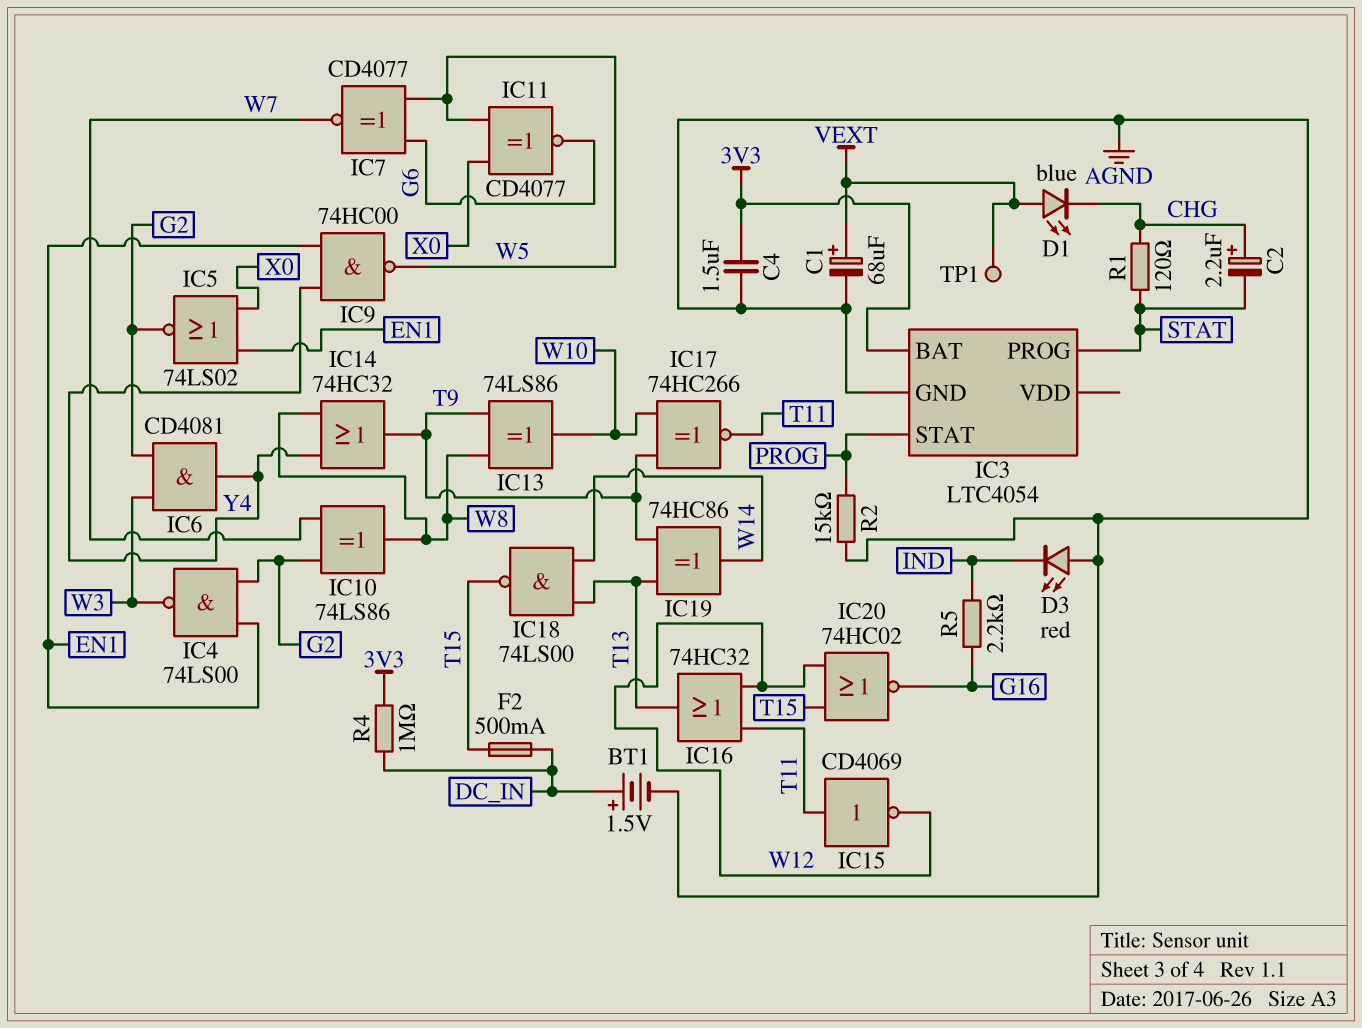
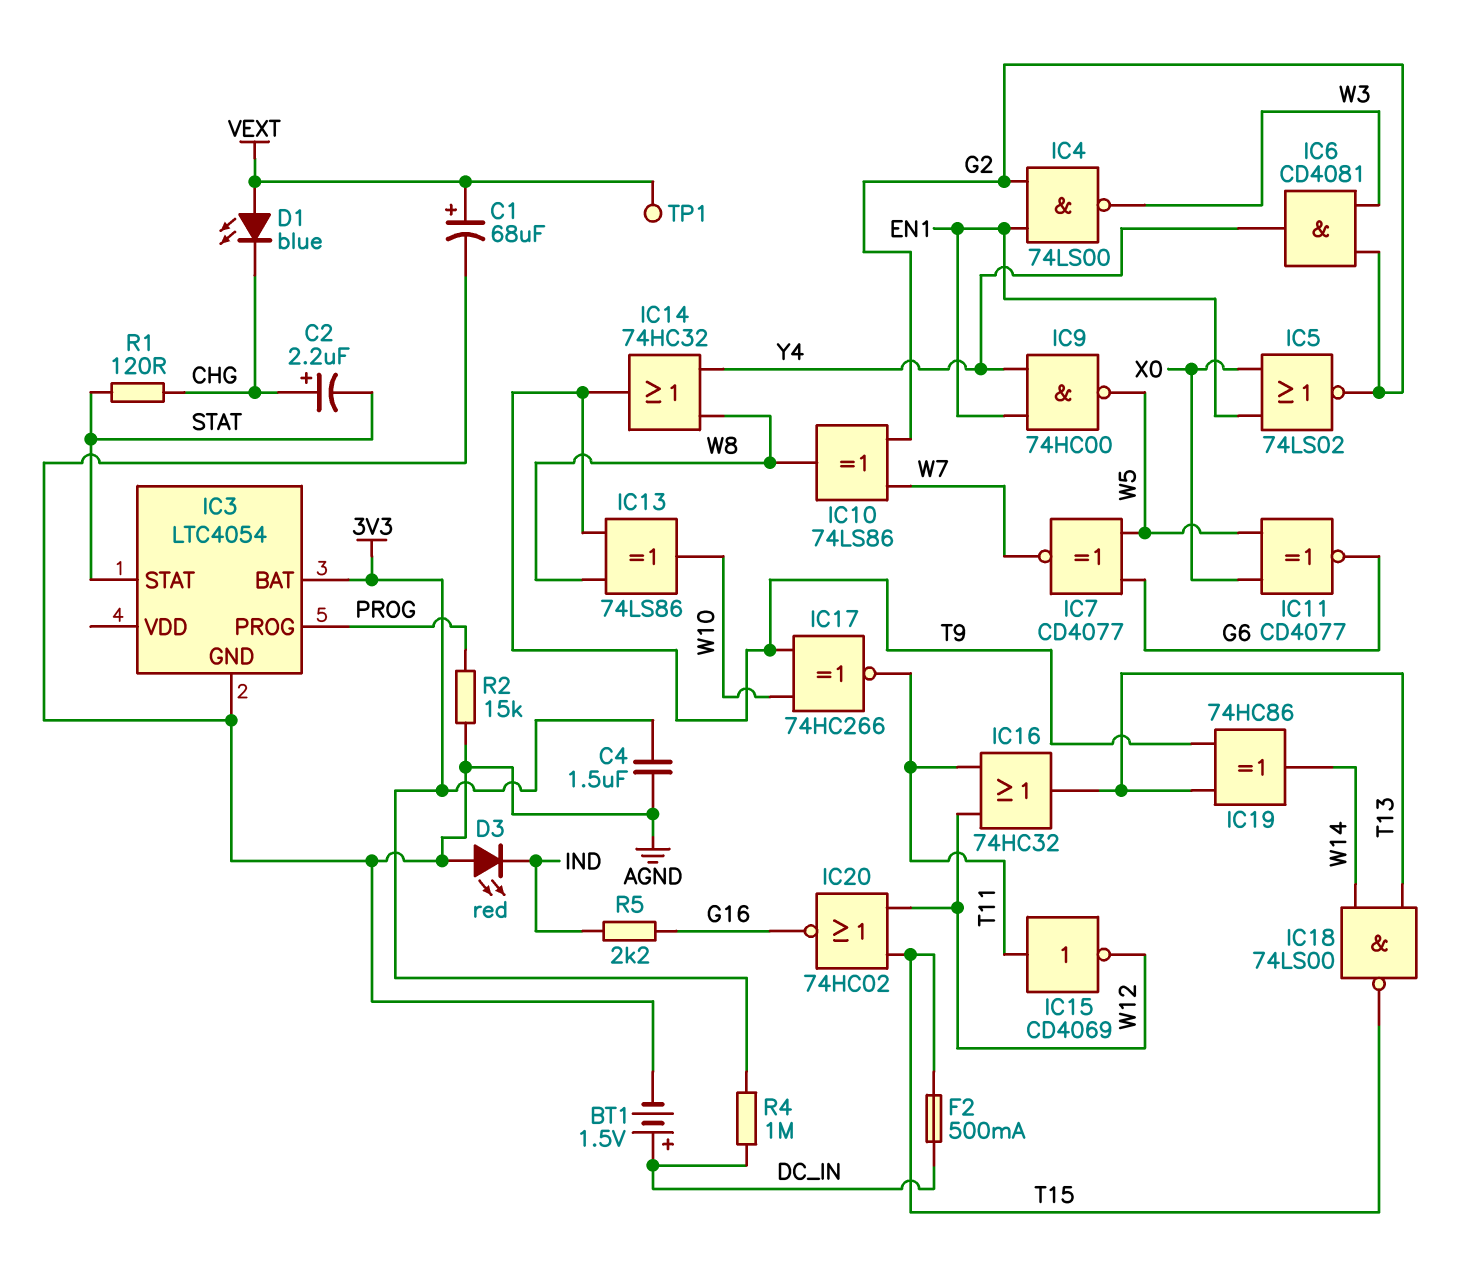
IC3 pin PROG: STAT -> PROG
IC3 pin STAT: PROG -> STAT

